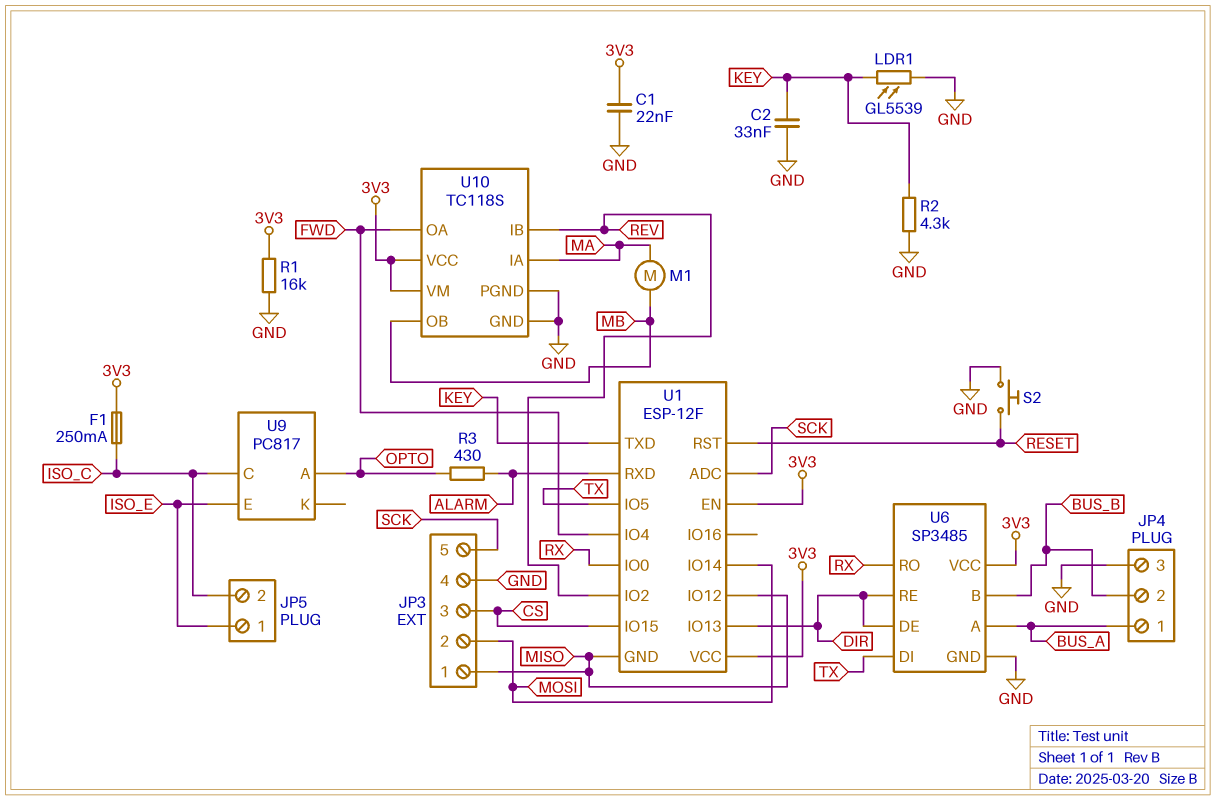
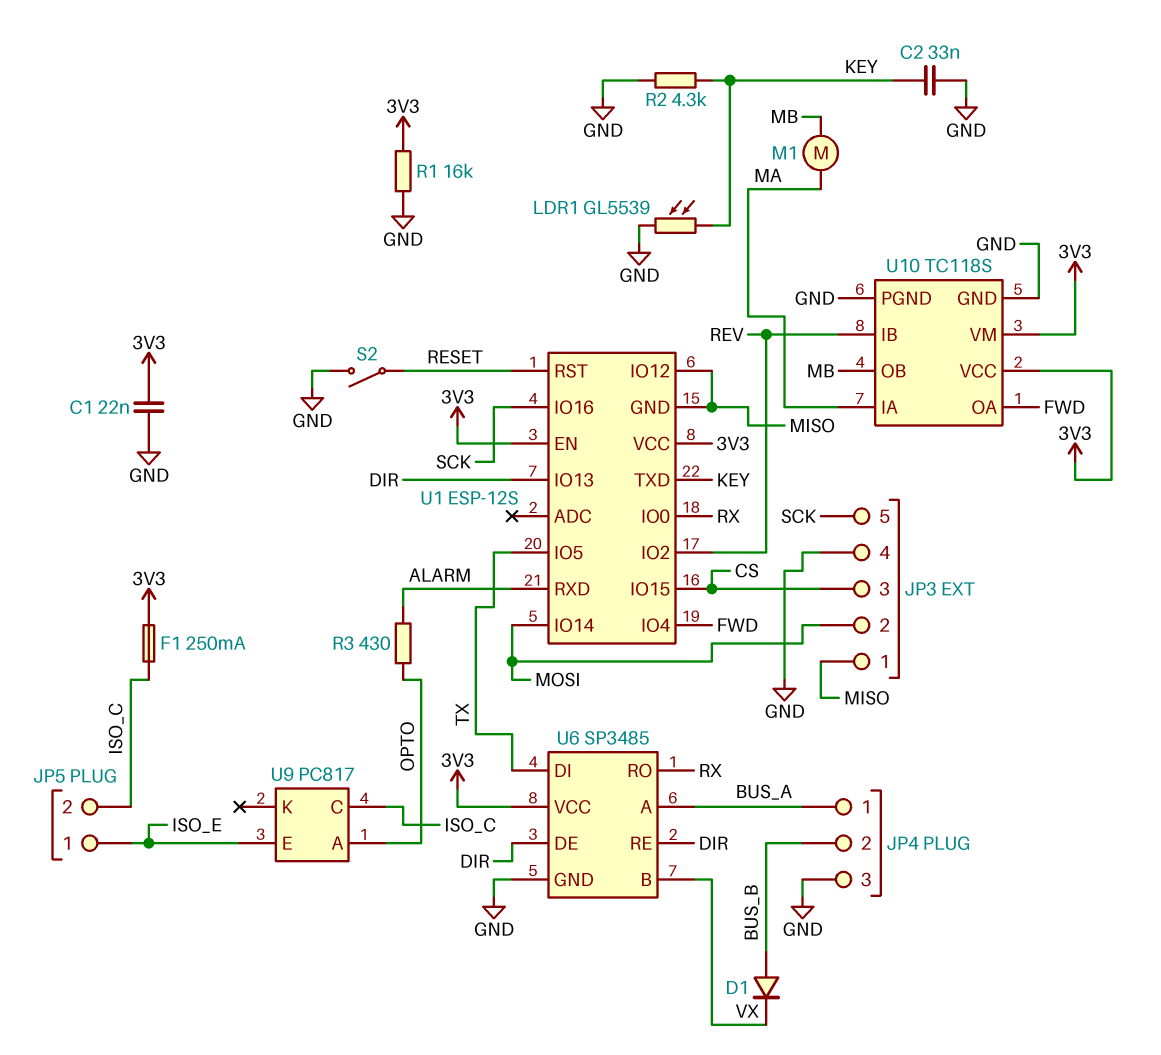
D1: none -> diode (A BUS_B, K VX)
S2: button (GND, RESET) -> switch (GND, RESET)
U1: ESP-12F -> ESP-12S
U1 pin ADC: SCK -> none
U1 pin IO16: none -> SCK
U6 pin B: BUS_B -> VX

